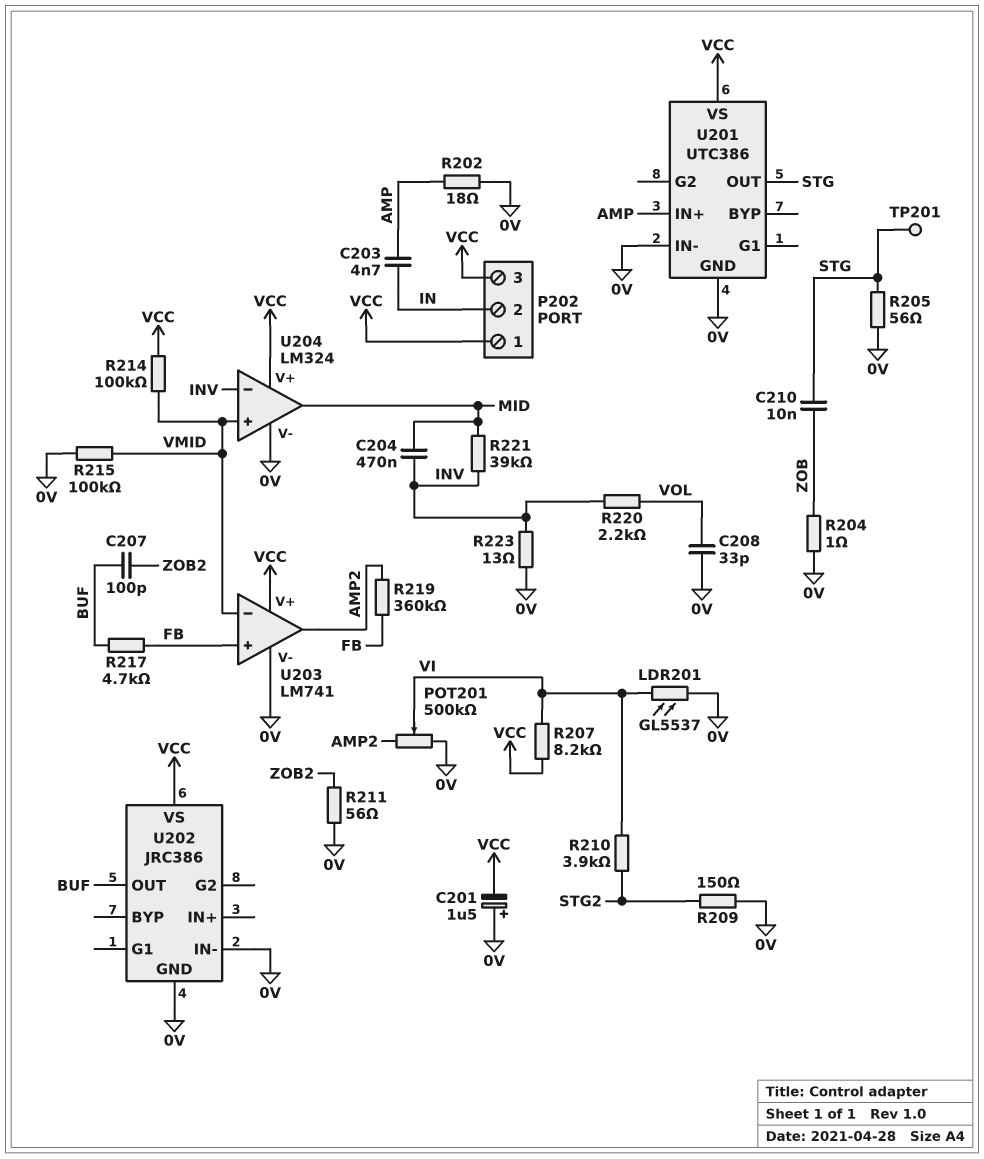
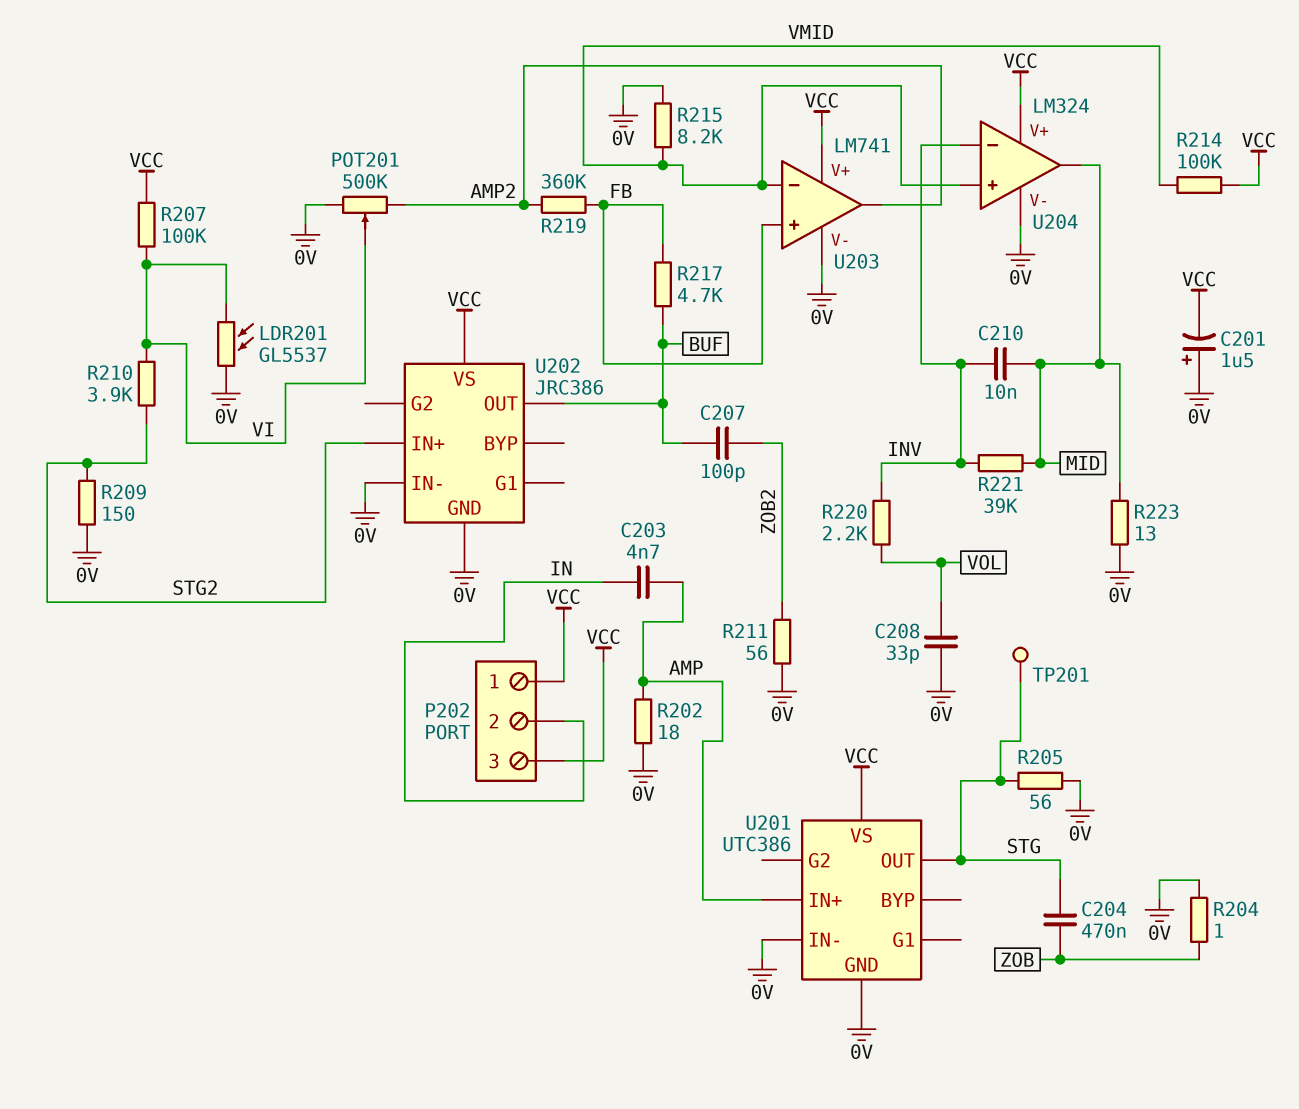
C204: 470nF (INV, MID) -> 470nF (STG, ZOB)
C210: 10nF (STG, ZOB) -> 10nF (INV, MID)
R207: 8.2k (VCC, VI) -> 100k (VCC, VI)
R215: 100k (0V, VMID) -> 8.2k (0V, VMID)
R223: 13 (0V, INV) -> 13 (0V, MID)
U202 pin IN+: none -> STG2

